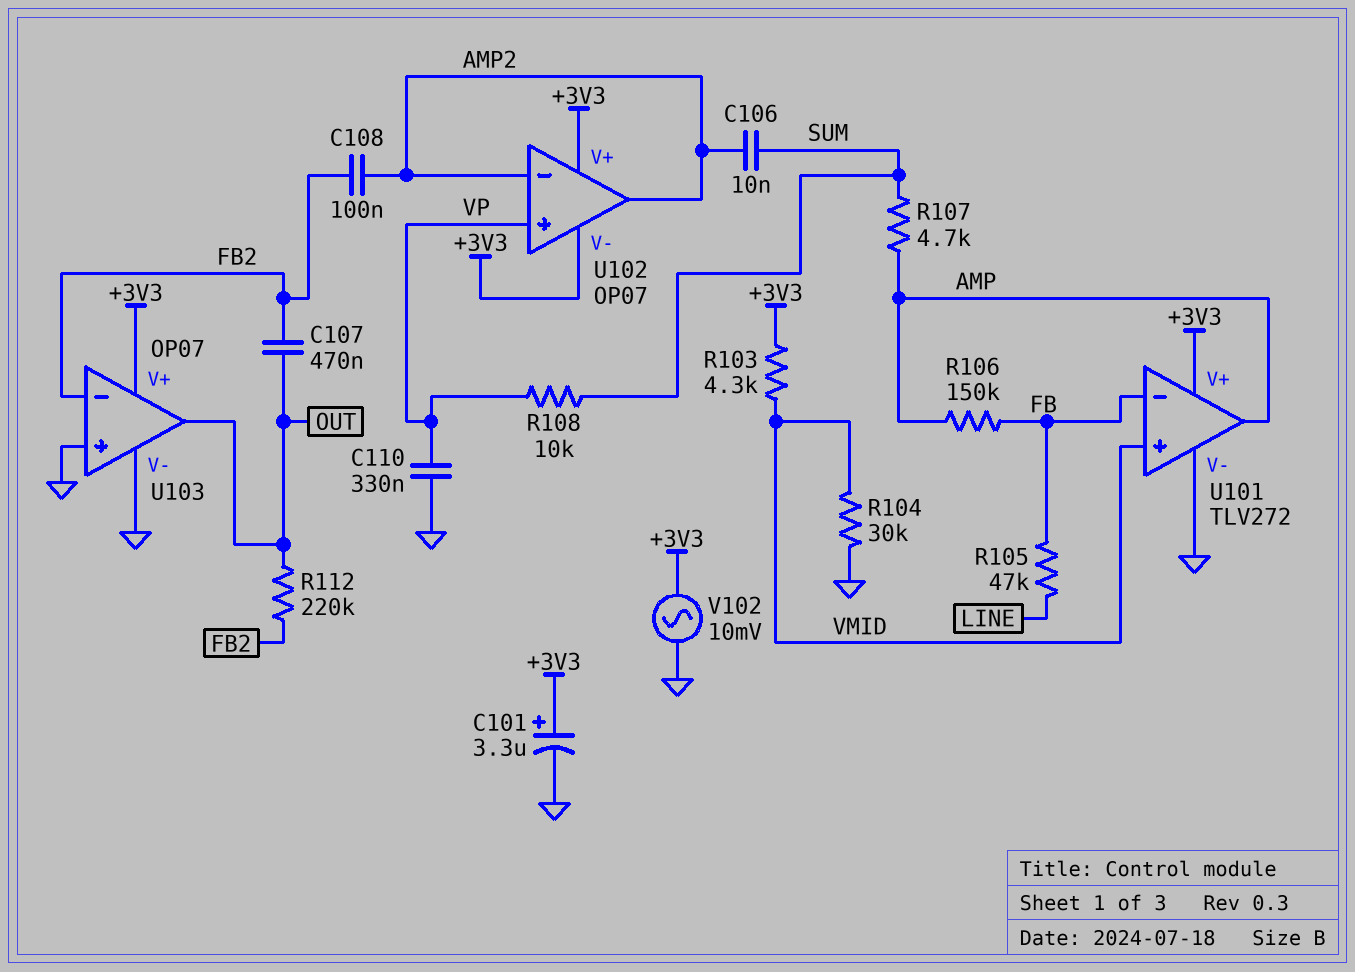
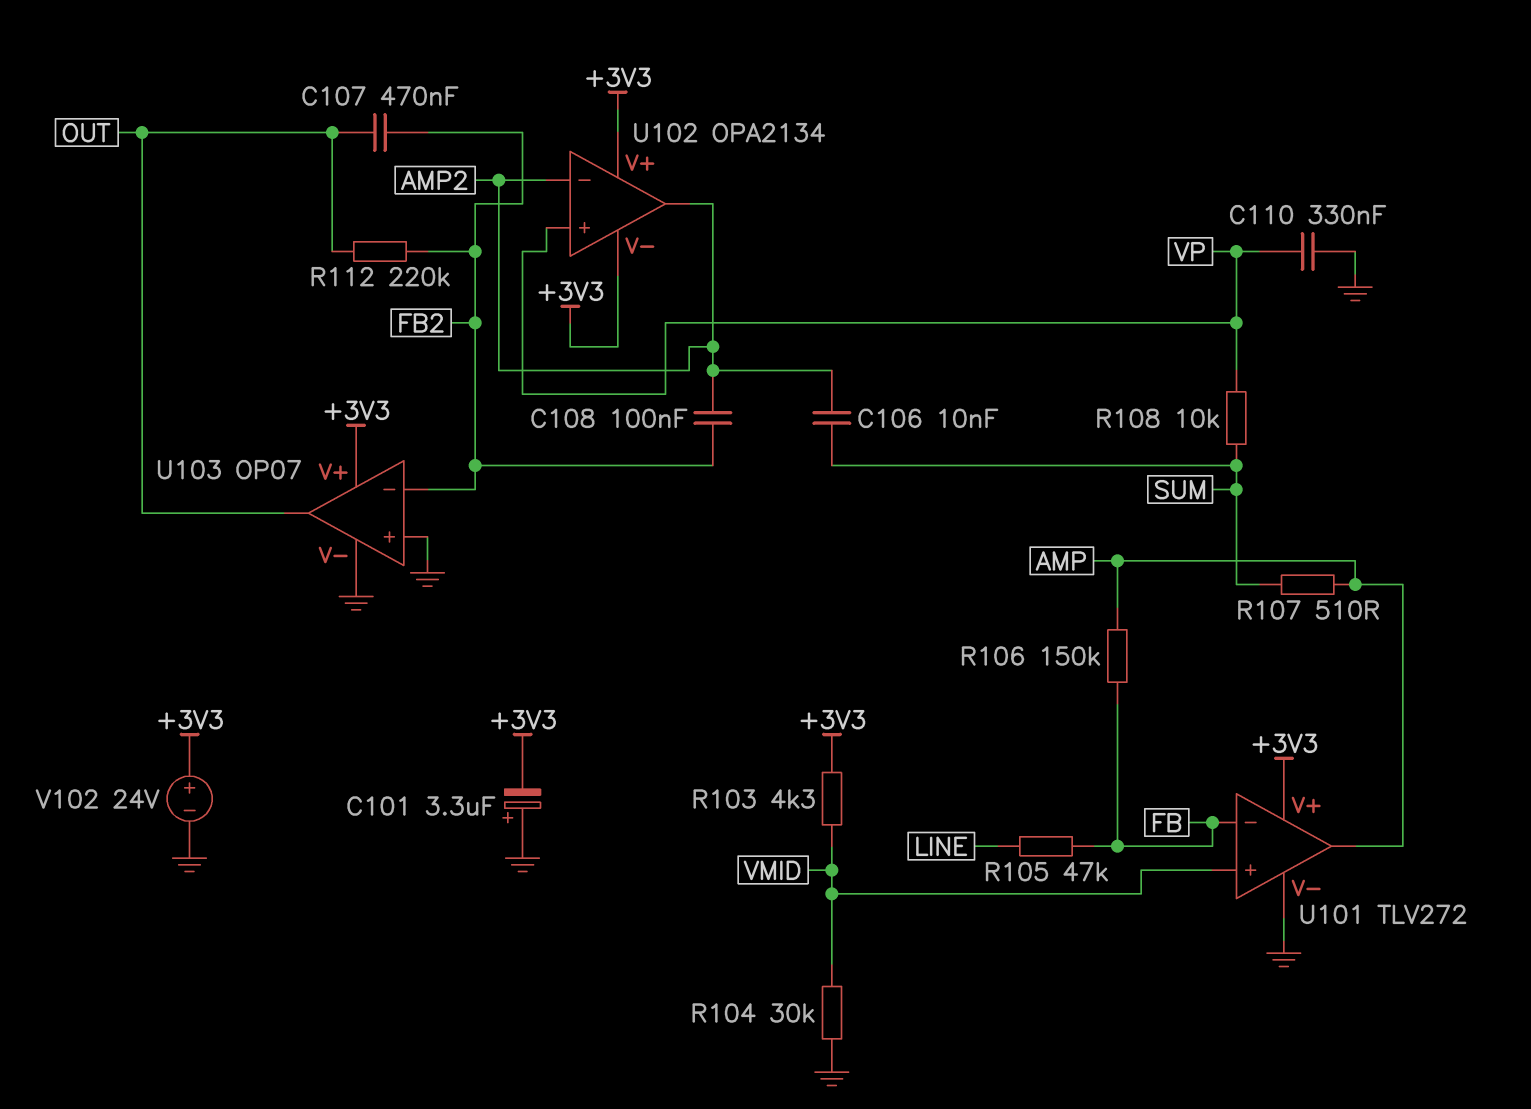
C101: 3.3uF (plus +3V3, minus GND) -> 3.3uF (plus GND, minus +3V3)
R107: 4.7k (AMP, SUM) -> 510 (AMP, SUM)
U102: OP07 -> OPA2134
V102: AC 10mV (+3V3, GND) -> 24V (plus +3V3, minus GND)

